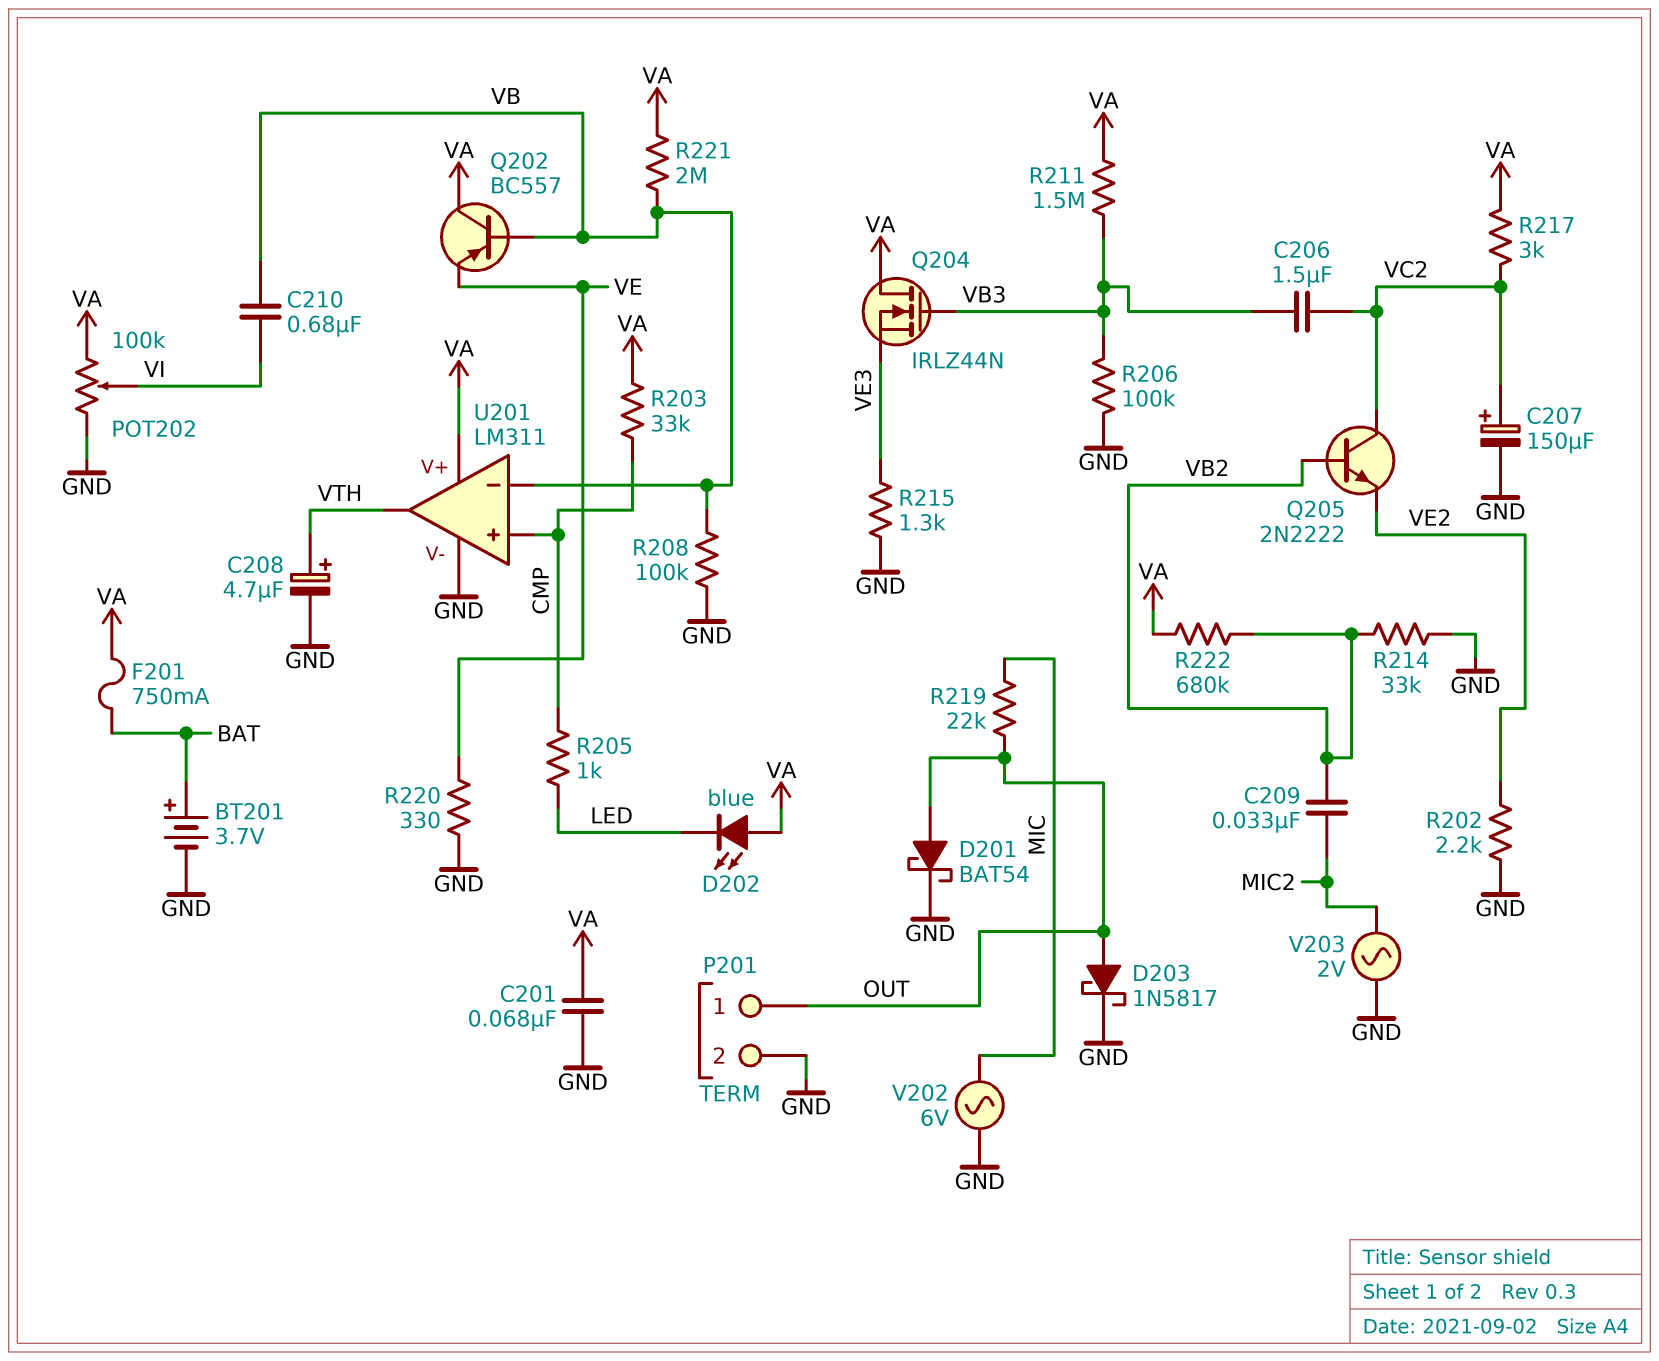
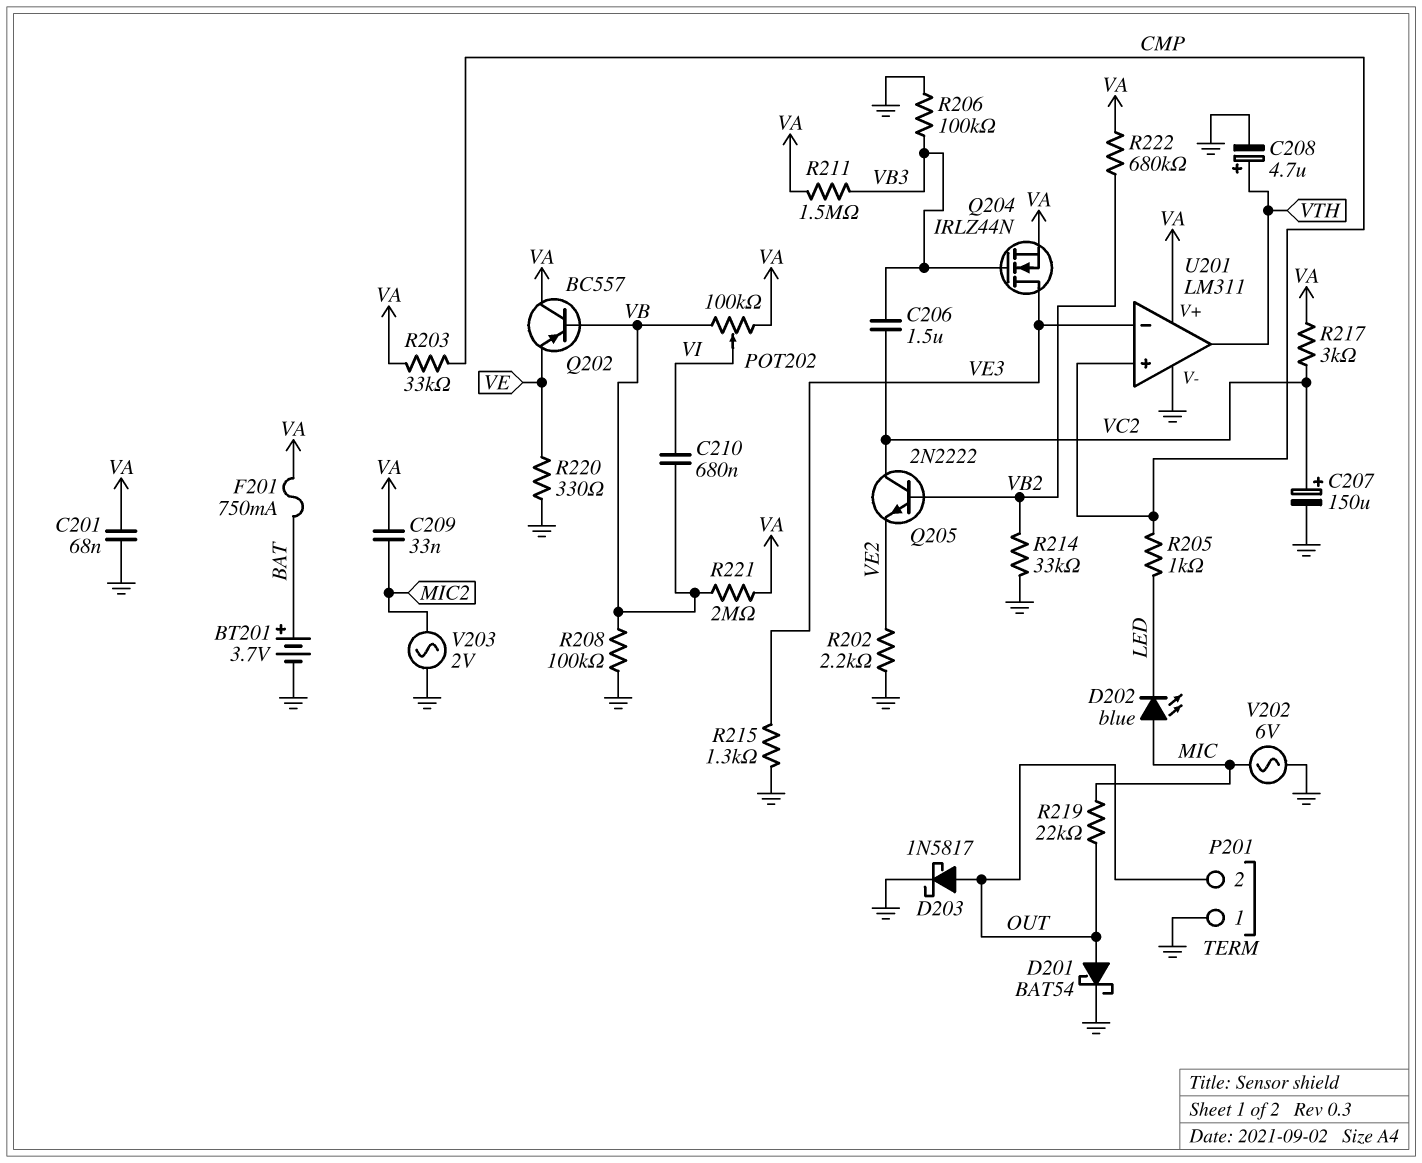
C209: 33nF (MIC2, VB2) -> 33nF (MIC2, VA)
D202: LED blue (A VA, K LED) -> LED blue (A MIC, K LED)
P201 pin 1: OUT -> GND
P201 pin 2: GND -> OUT
POT202: 100k (GND, VA, wiper VI) -> 100k (VA, VB, wiper VI)
Q204: NMOS IRLZ44N (G VB3, D VA, S VE3) -> NMOS IRLZ44N (G VB3, D VE3, S VA)
U201 pin in-: VB -> VE3

